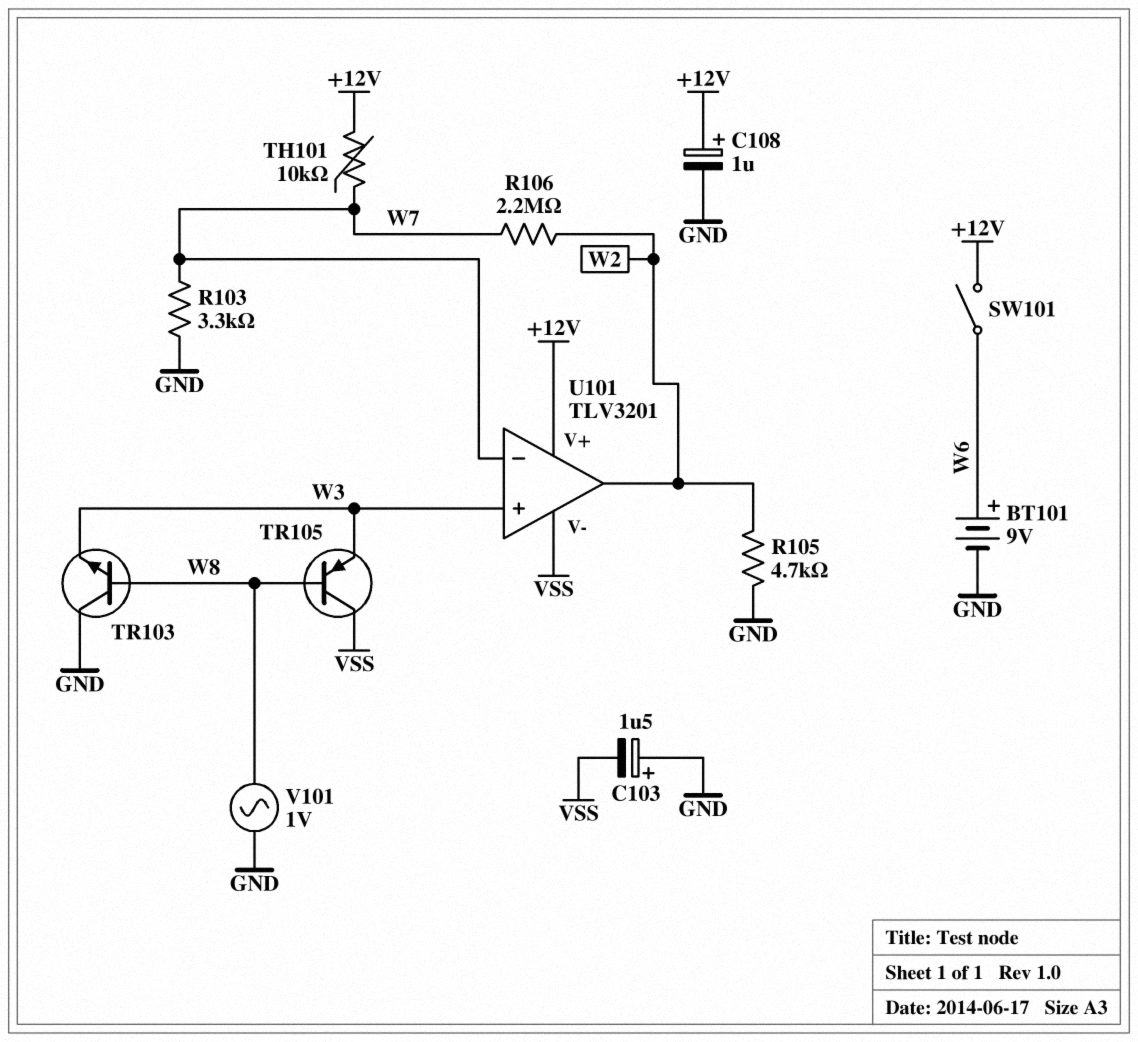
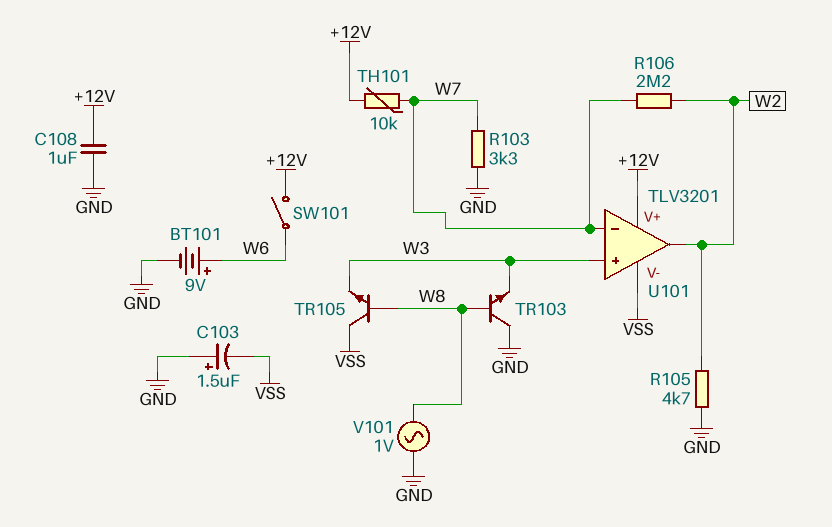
C108: 1uF (plus +12V, minus GND) -> 1uF (+12V, GND)
TR105: PNP (B W8, C VSS, E W3) -> NPN (B W8, C VSS, E W3)

